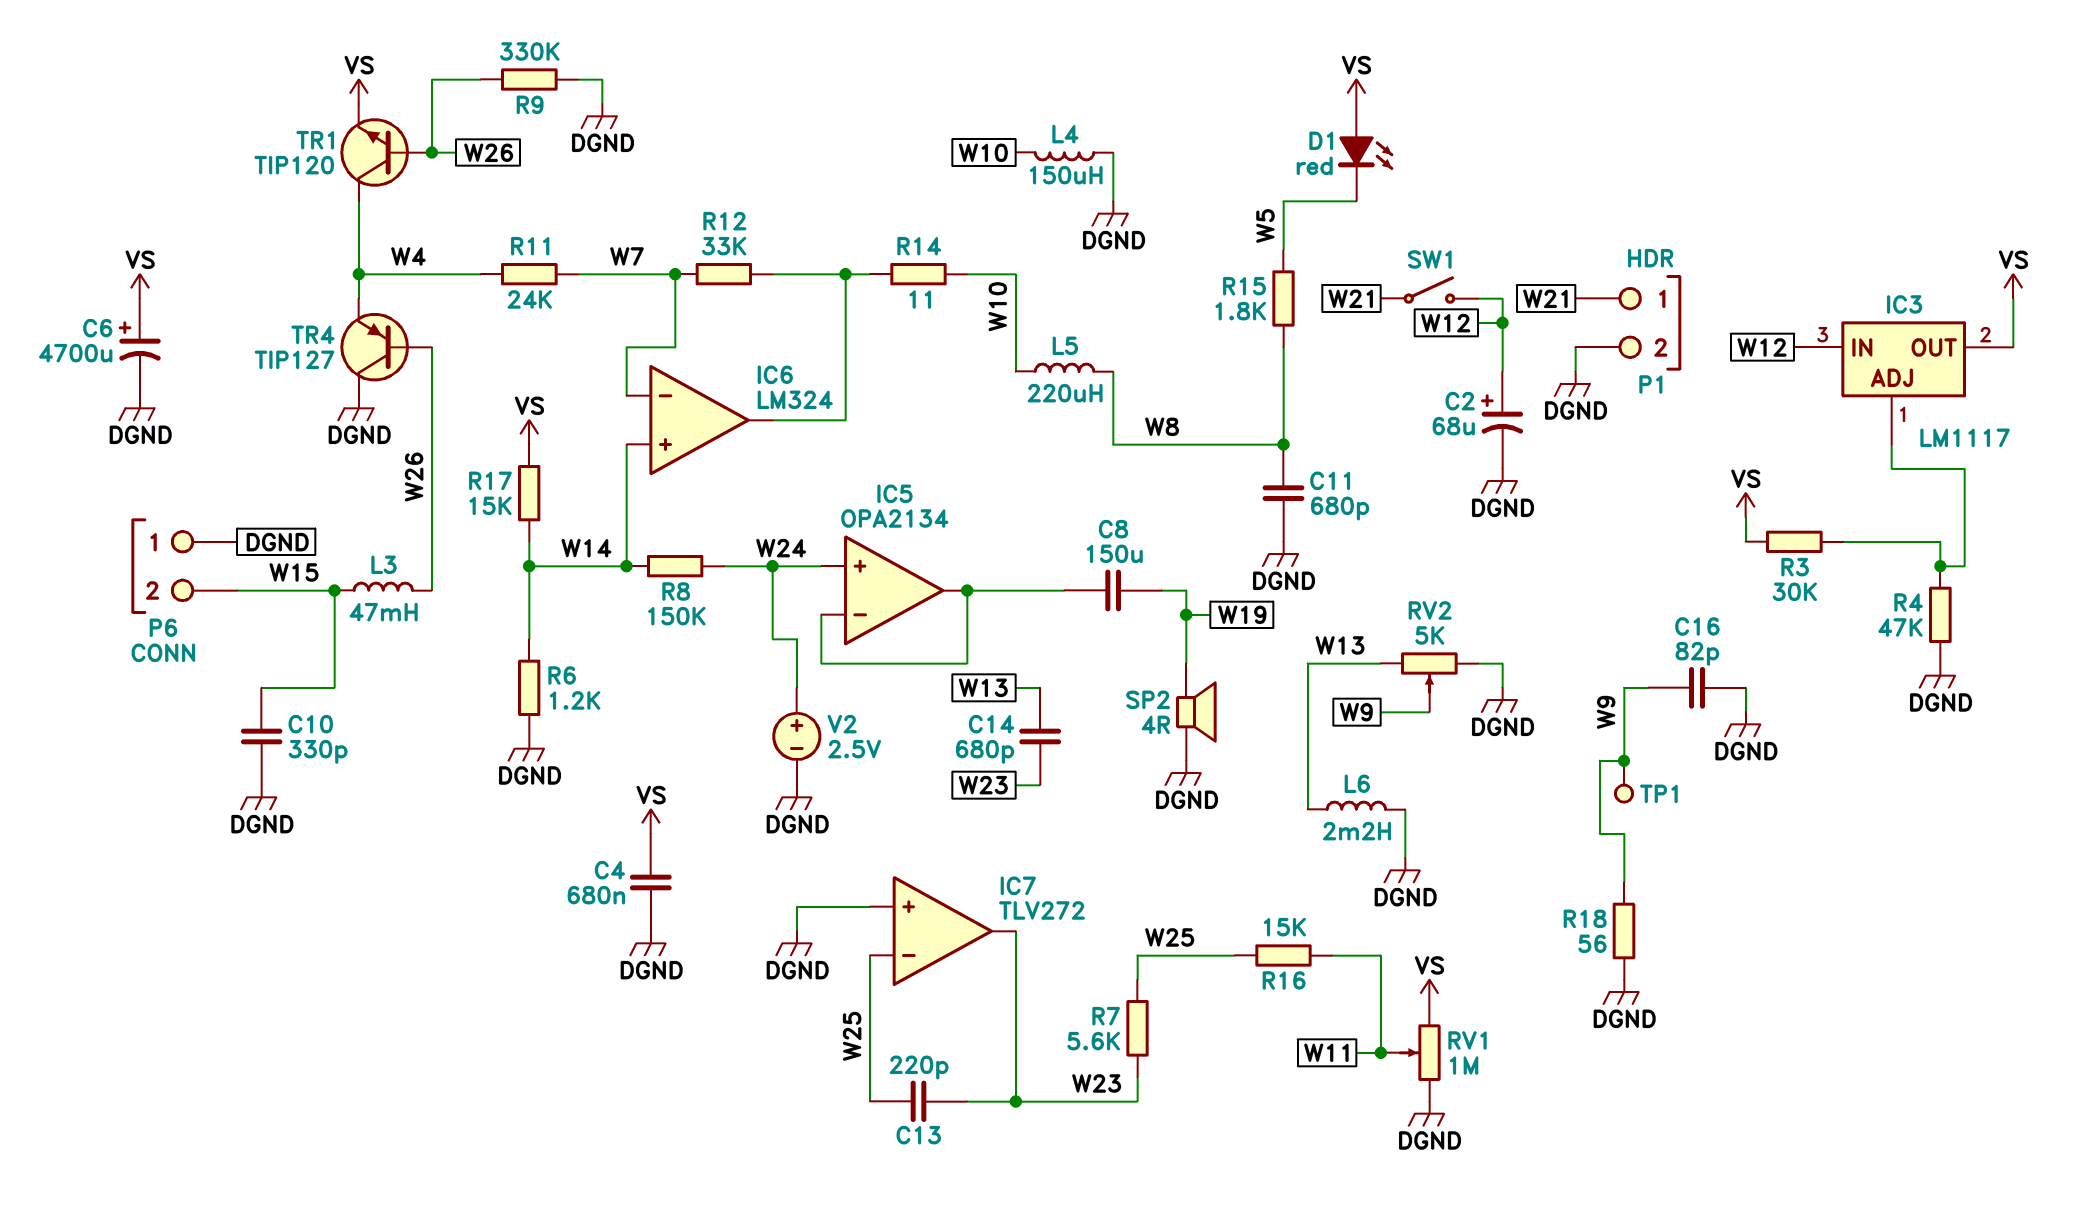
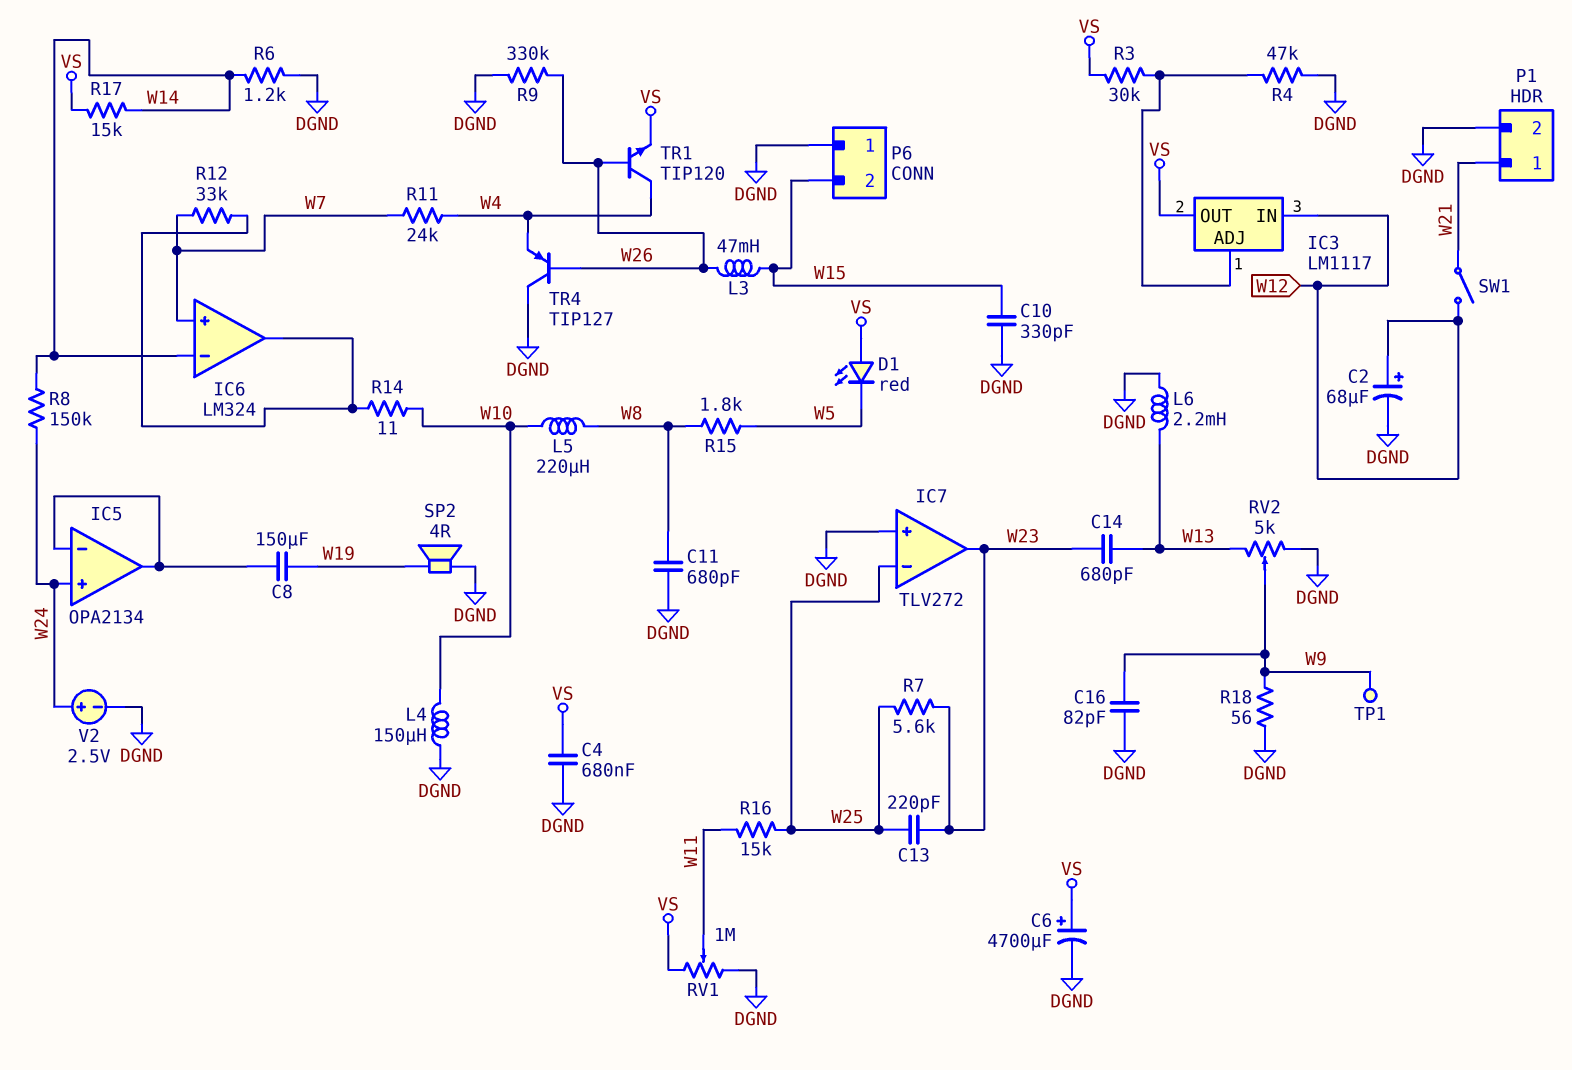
IC6 pin in+: W14 -> W7
IC6 pin in-: W7 -> W14

